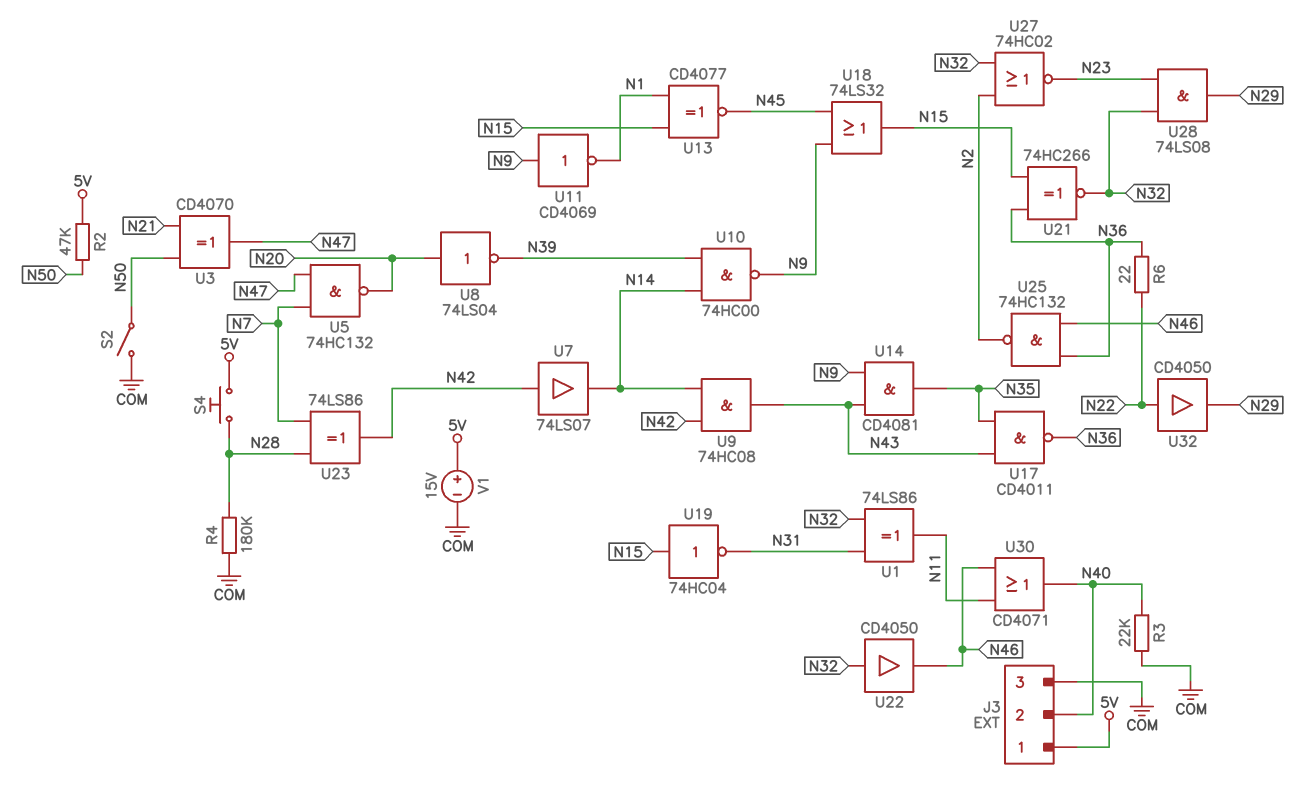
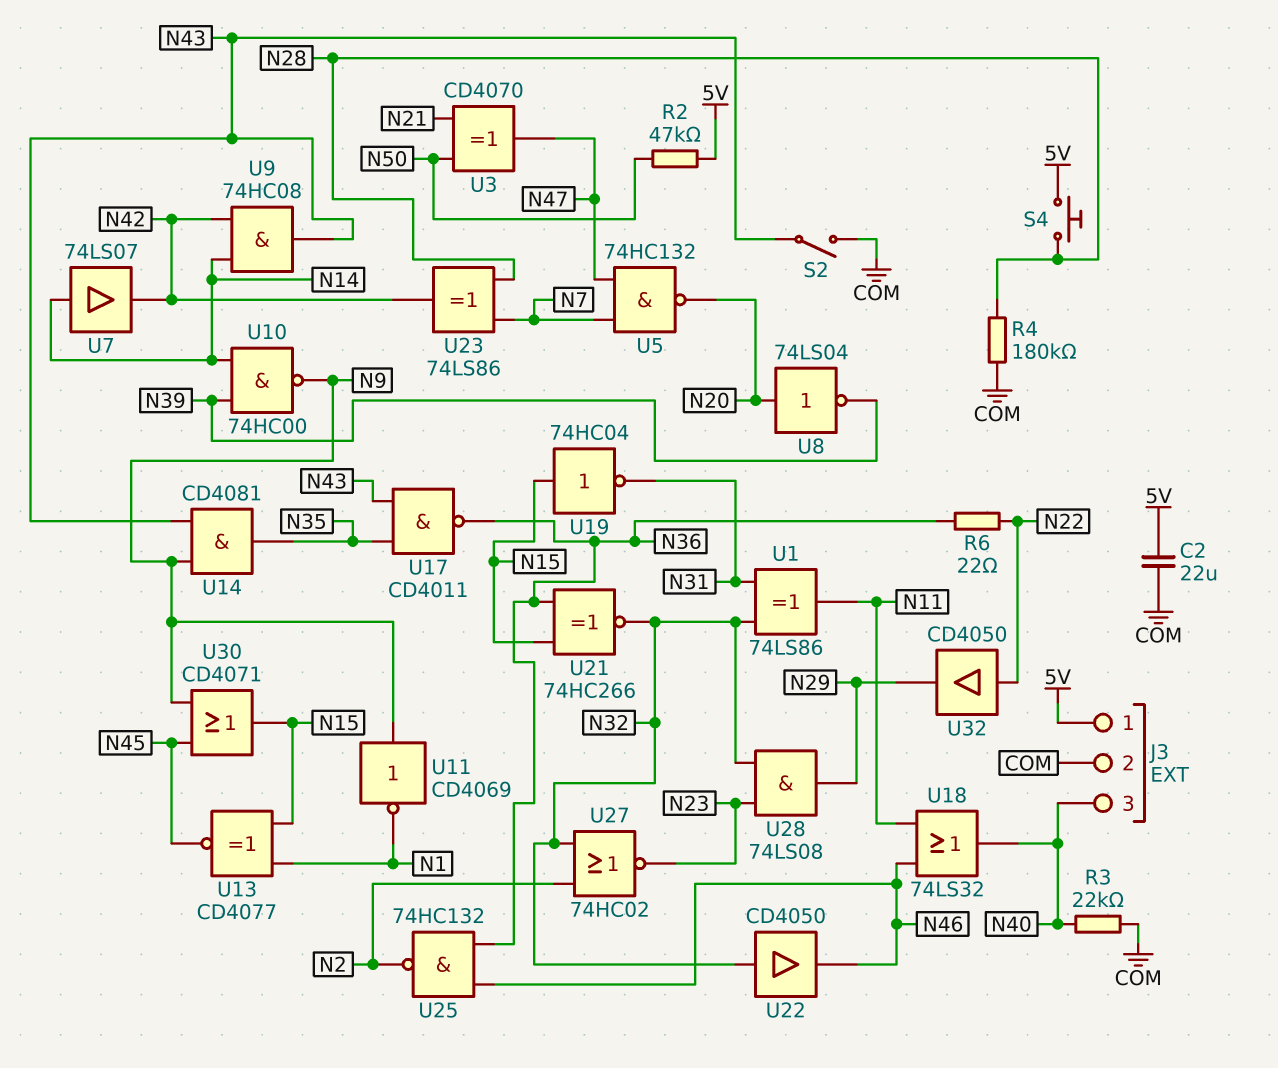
C2: none -> 22uF (5V, COM)
J3 pin 2: N40 -> COM
J3 pin 3: COM -> N40
S2: switch (COM, N50) -> switch (COM, N43)
U7: buffer 74LS07 (in N42, out N14) -> buffer 74LS07 (in N14, out N42)
U18: OR 74LS32 (in N9, in N45, out N15) -> OR 74LS32 (in N11, in N46, out N40)
U30: OR CD4071 (in N11, in N46, out N40) -> OR CD4071 (in N9, in N45, out N15)
V1: 15V (plus 5V, minus COM) -> none

